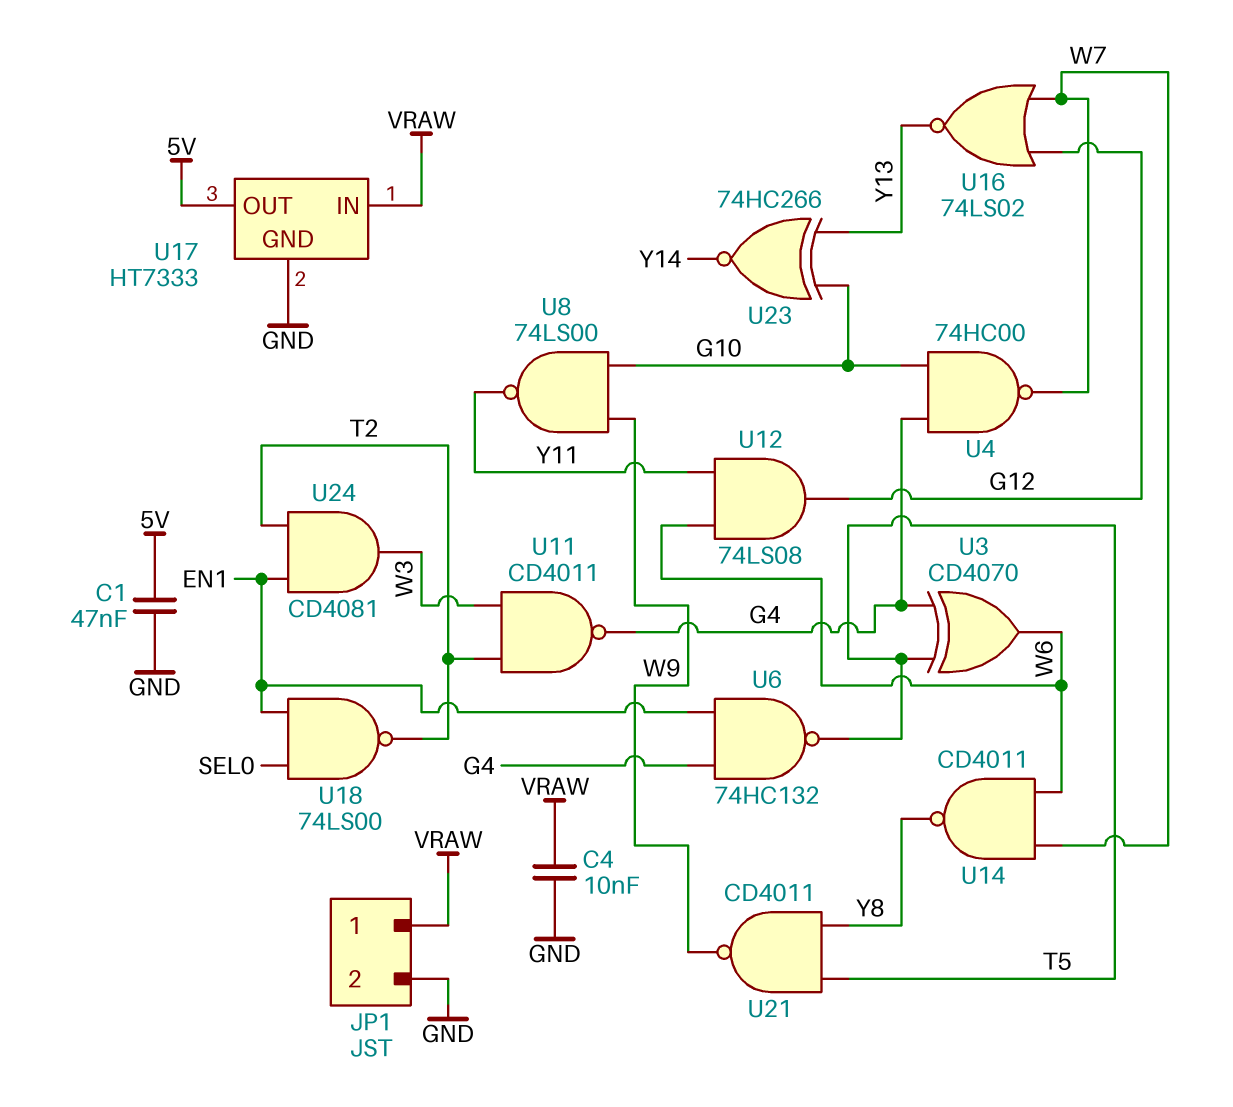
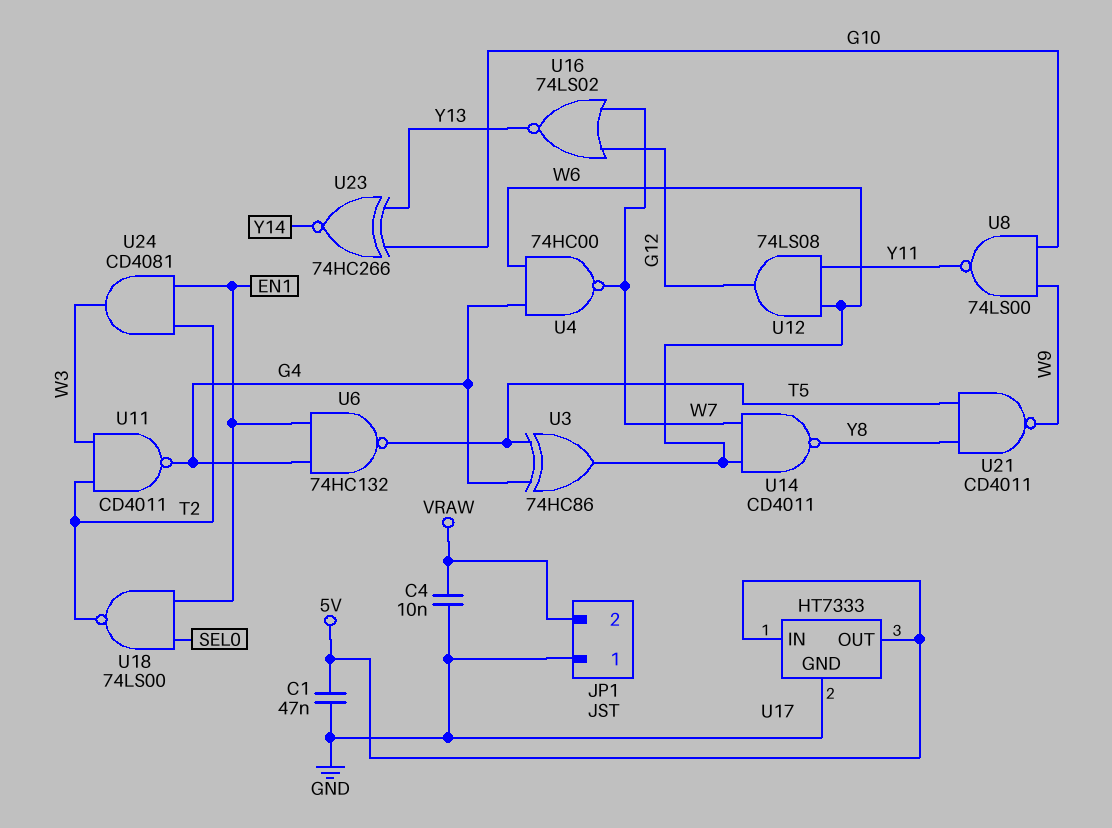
JP1 pin 1: VRAW -> GND
JP1 pin 2: GND -> VRAW
U3: XOR CD4070 (in G4, in T5, out W6) -> XOR 74HC86 (in G4, in T5, out W6)
U4: NAND 74HC00 (in G4, in G10, out W7) -> NAND 74HC00 (in G4, in W6, out W7)
U17 pin IN: VRAW -> 5V

